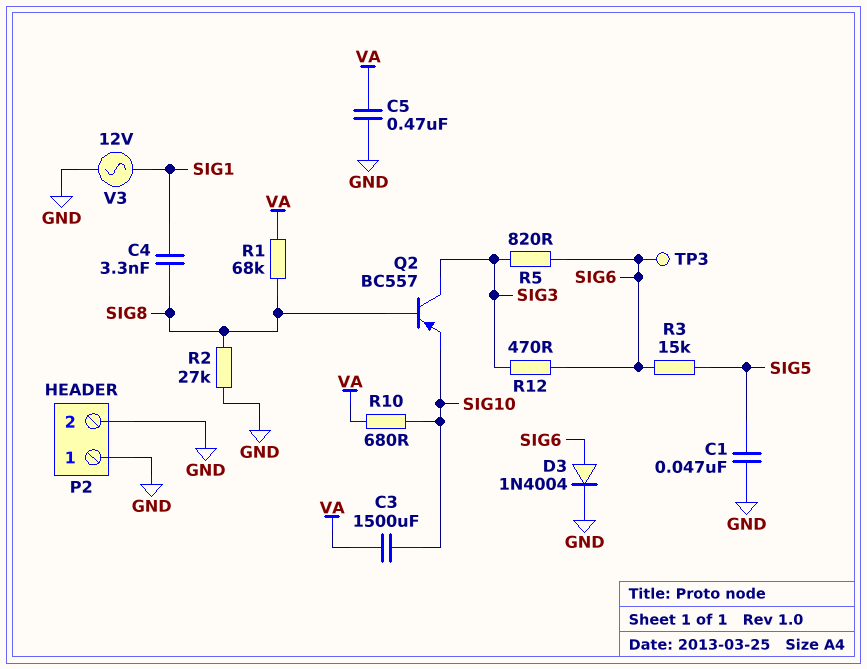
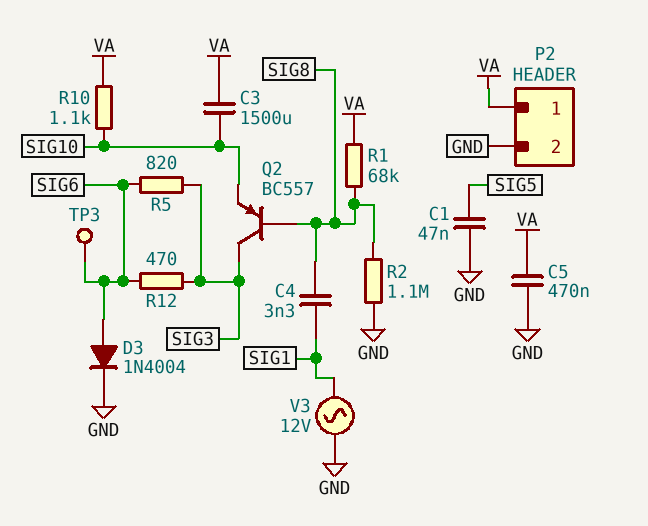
P2 pin 1: GND -> VA
R2: 27k (GND, SIG8) -> 1.1M (GND, SIG8)
R3: 15k (SIG5, SIG6) -> none
R10: 680 (SIG10, VA) -> 1.1k (SIG10, VA)

